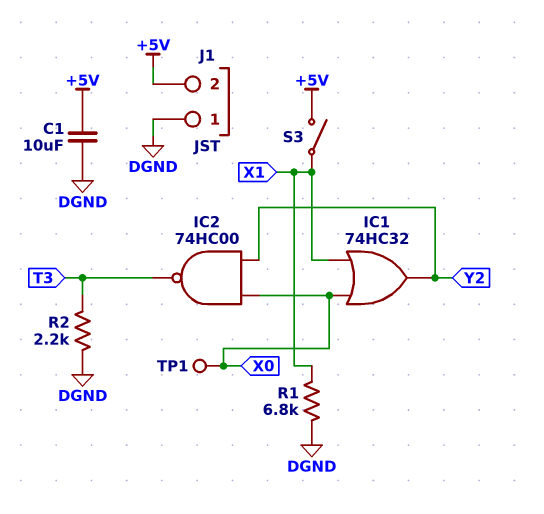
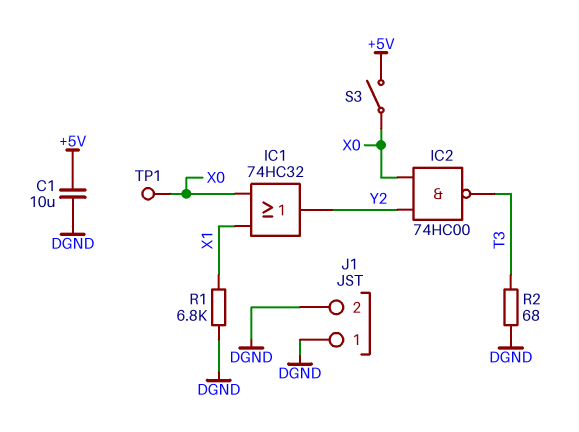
J1 pin 2: +5V -> DGND
R2: 2.2k (DGND, T3) -> 68 (DGND, T3)
S3: switch (+5V, X1) -> switch (+5V, X0)

